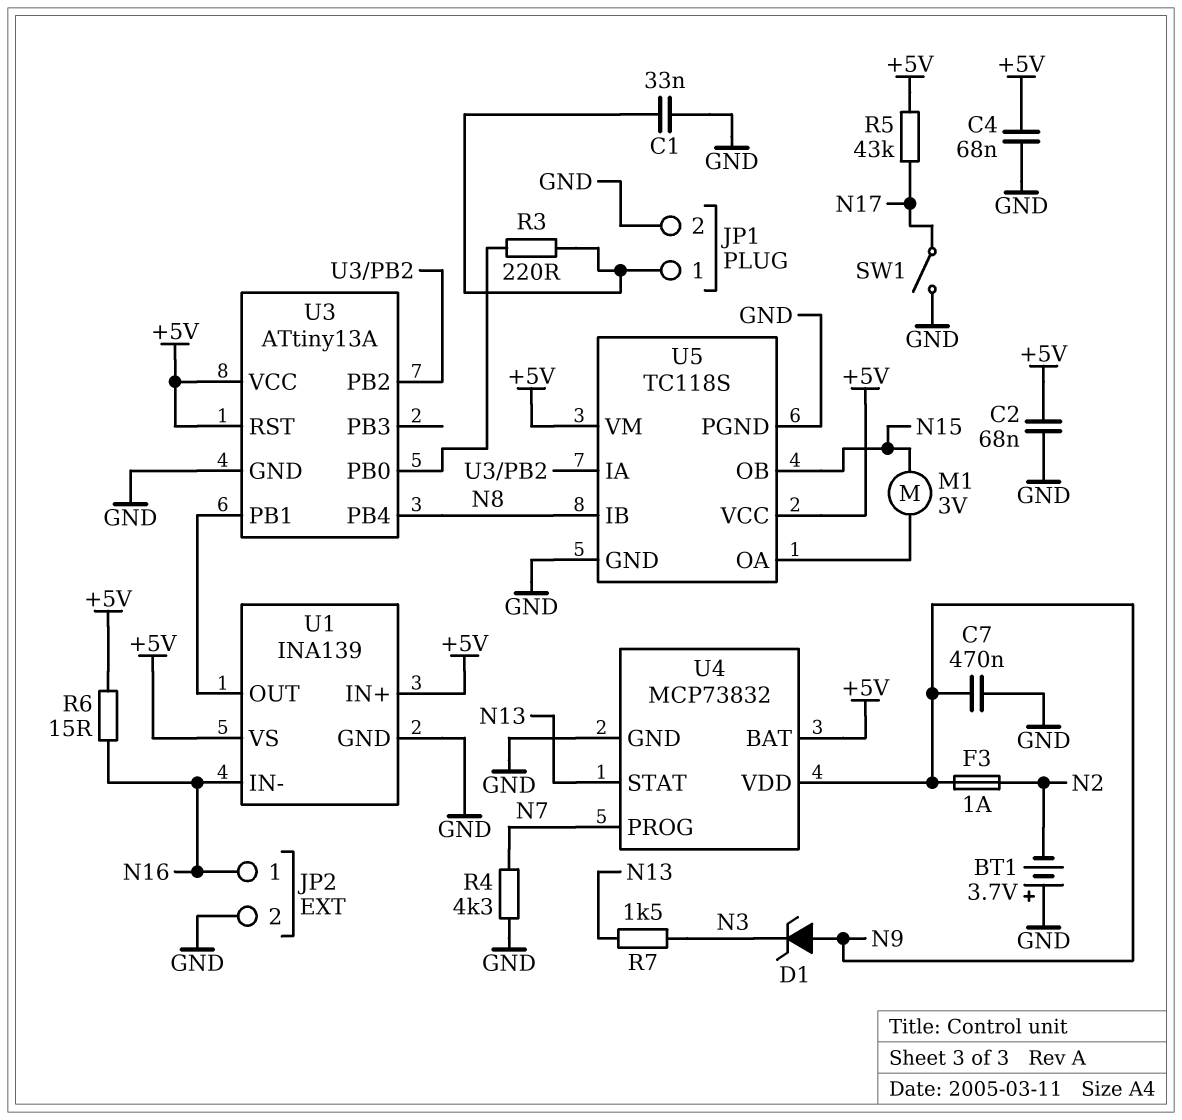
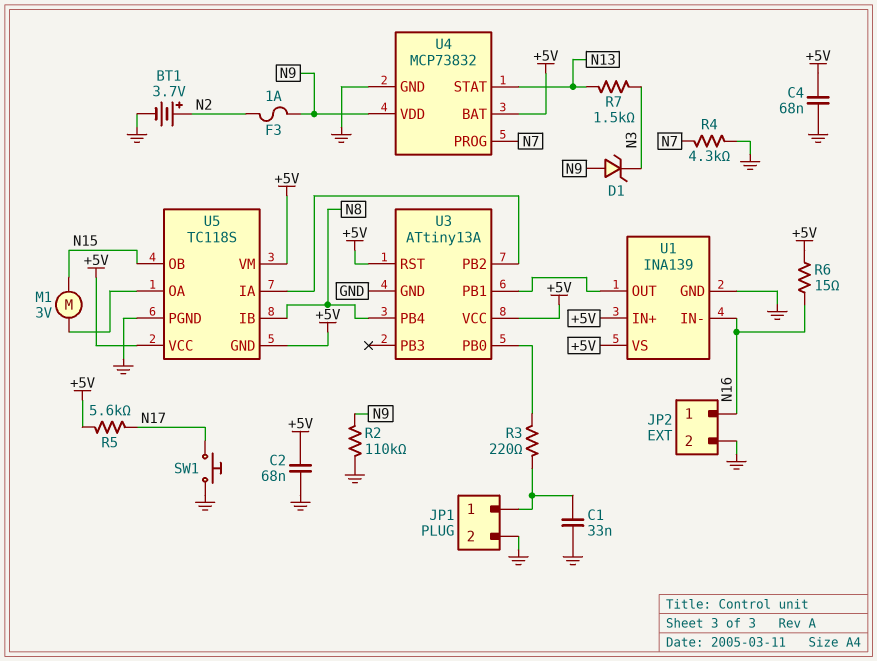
BT1: 3.7V (plus GND, minus N2) -> 3.7V (plus N2, minus GND)
C7: 470nF (GND, N9) -> none
R2: none -> 110k (GND, N9)
R5: 43k (+5V, N17) -> 5.6k (+5V, N17)
SW1: switch (GND, N17) -> button (GND, N17)
U5 pin GND: GND -> +5V

